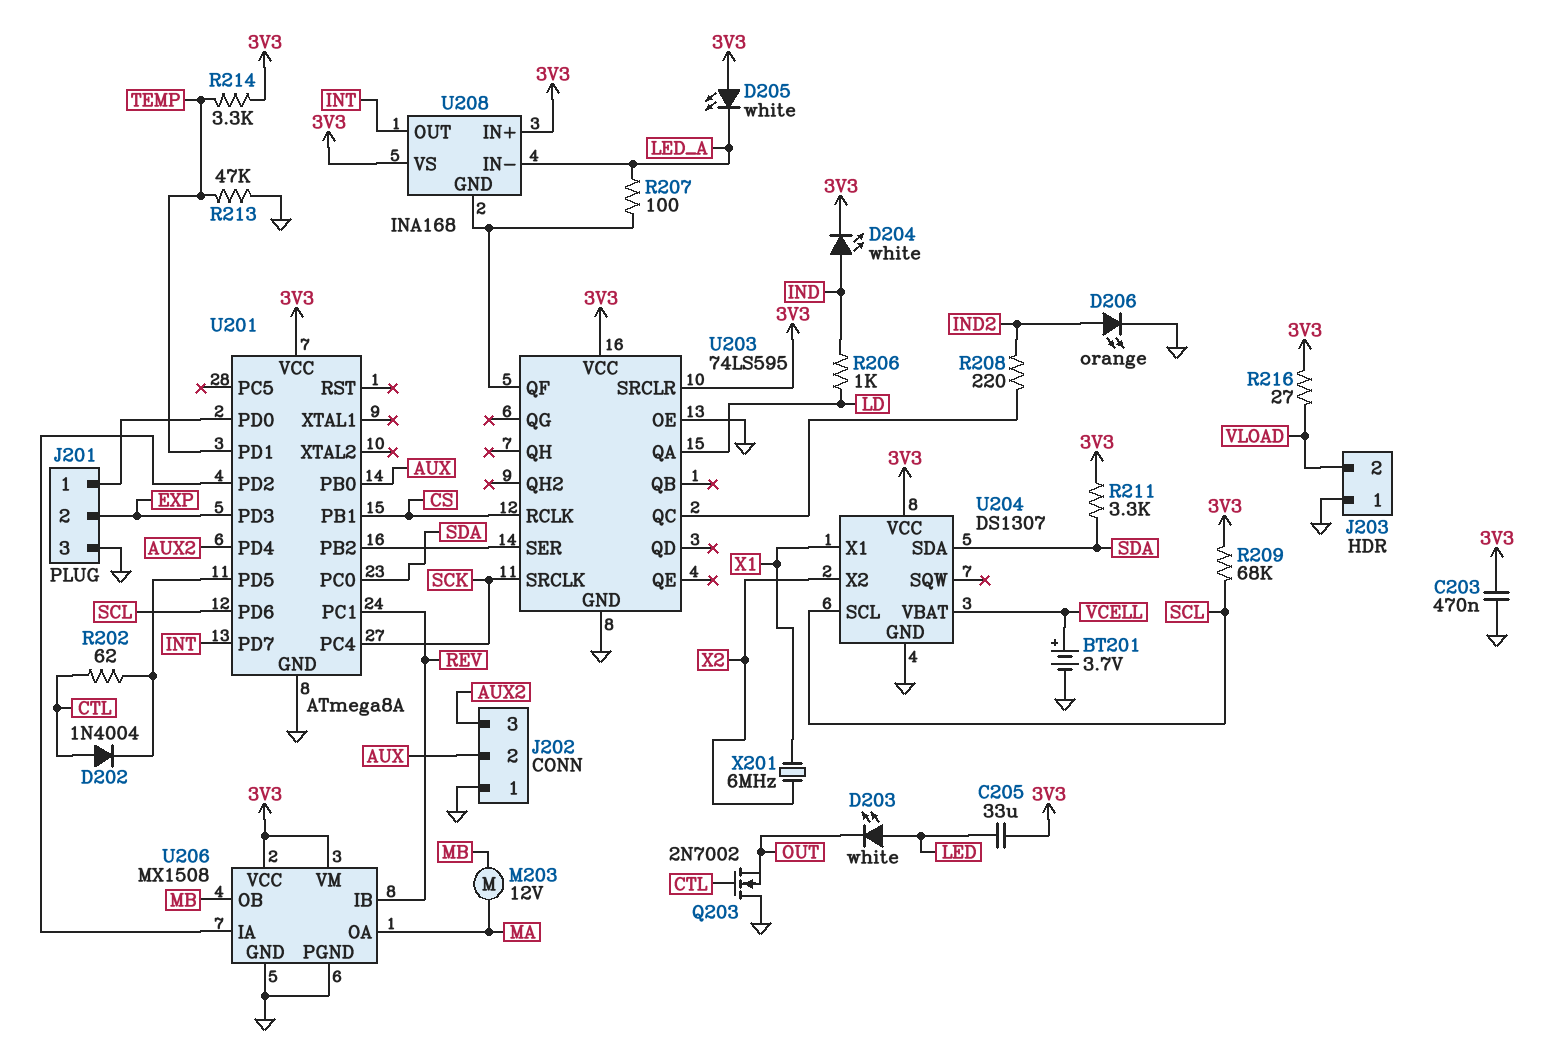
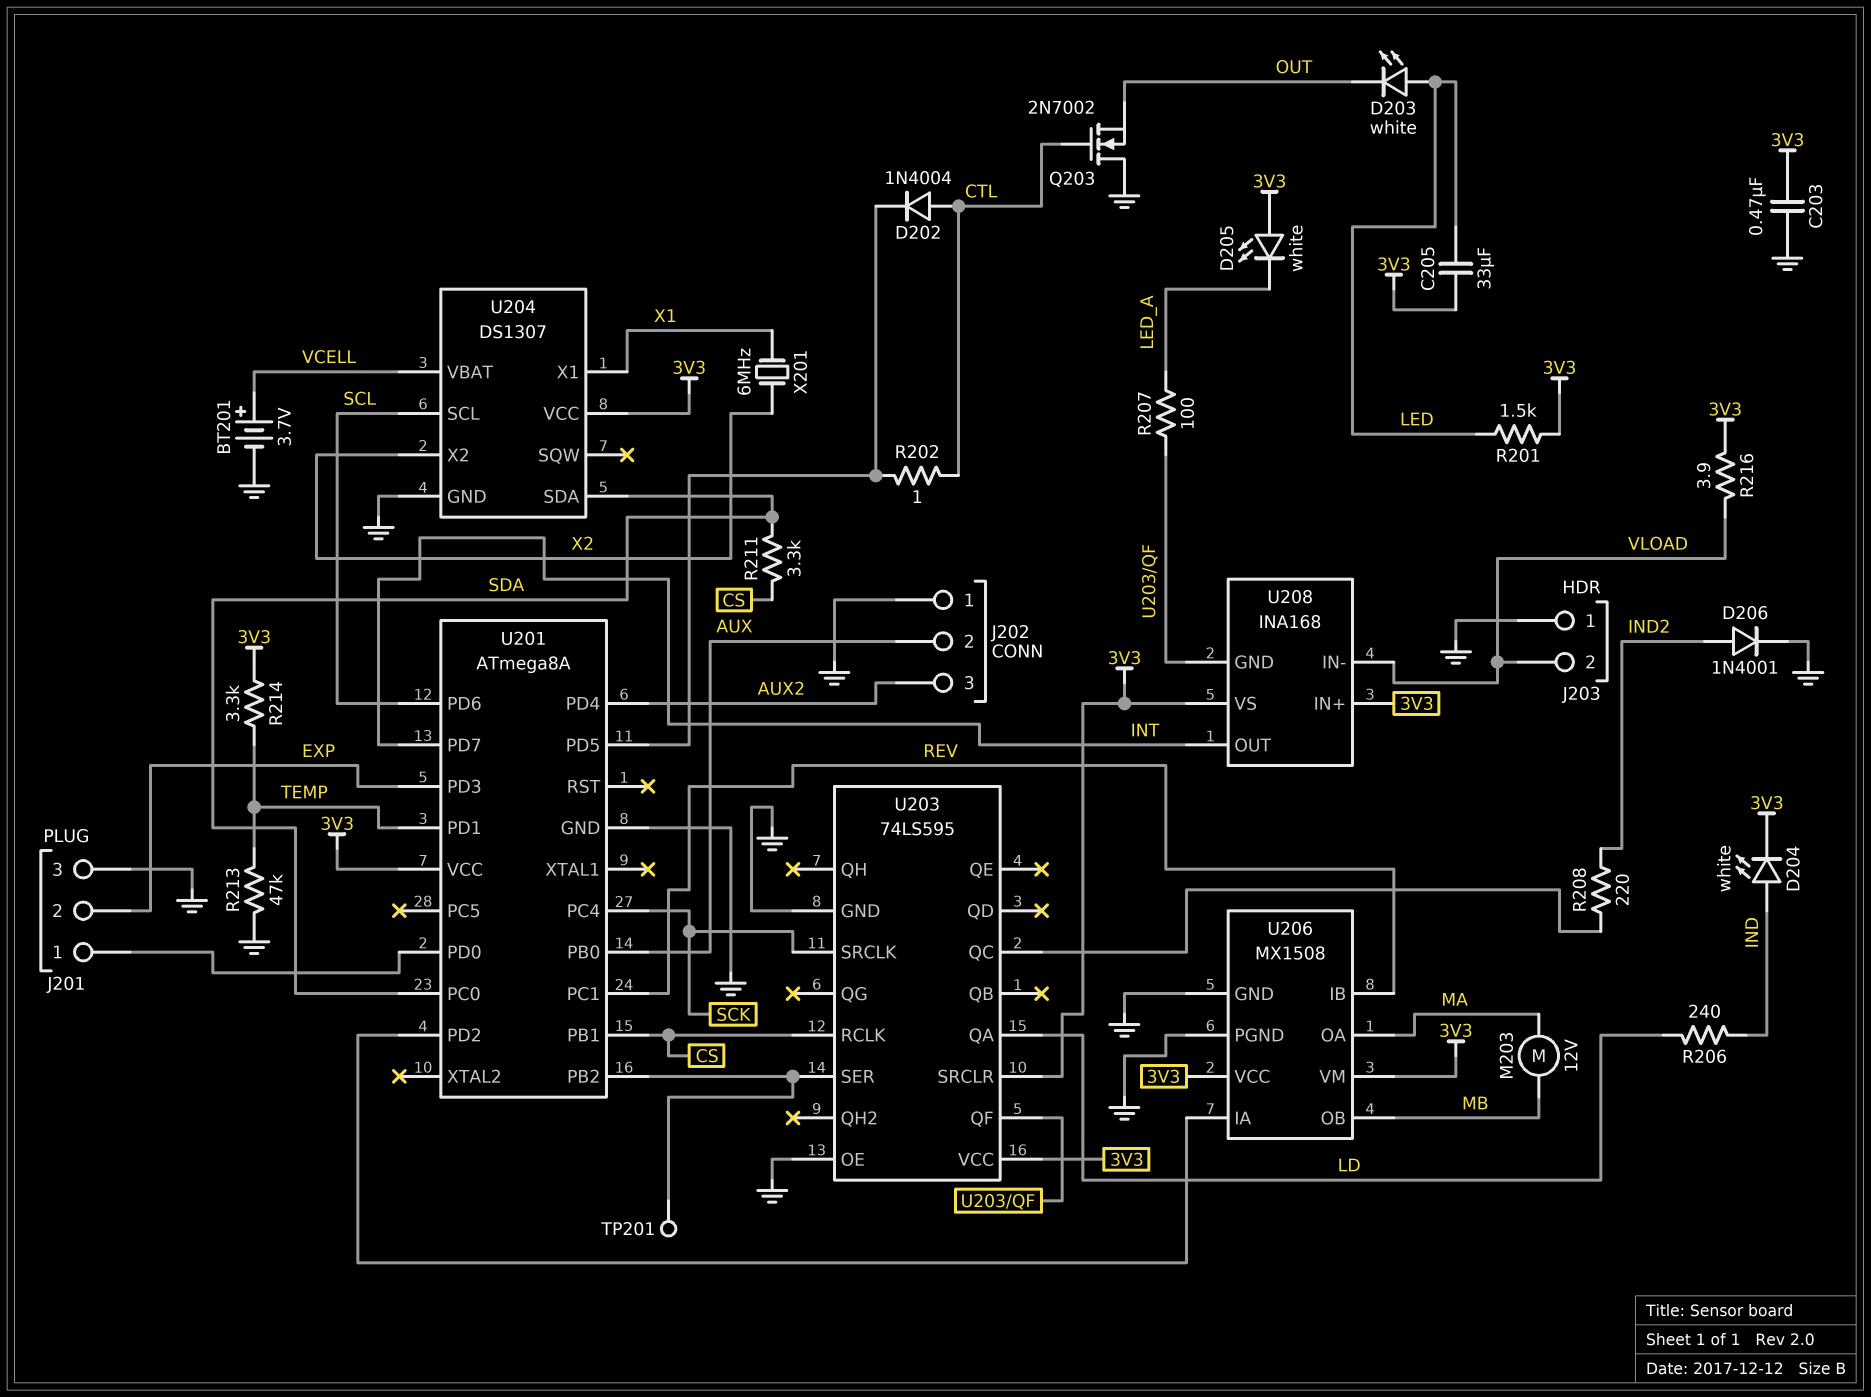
D206: LED orange (A IND2, K GND) -> diode 1N4001 (A IND2, K GND)
R201: none -> 1.5k (3V3, LED)
R202: 62 (CTL, U201/PD5) -> 1 (CTL, U201/PD5)
R206: 1k (IND, LD) -> 240 (IND, LD)
R209: 68k (3V3, SCL) -> none
R211: 3.3k (3V3, SDA) -> 3.3k (CS, SDA)
R216: 27 (3V3, VLOAD) -> 3.9 (3V3, VLOAD)
TP201: none -> test point (U201/PB2)
U208 pin IN-: LED_A -> VLOAD

